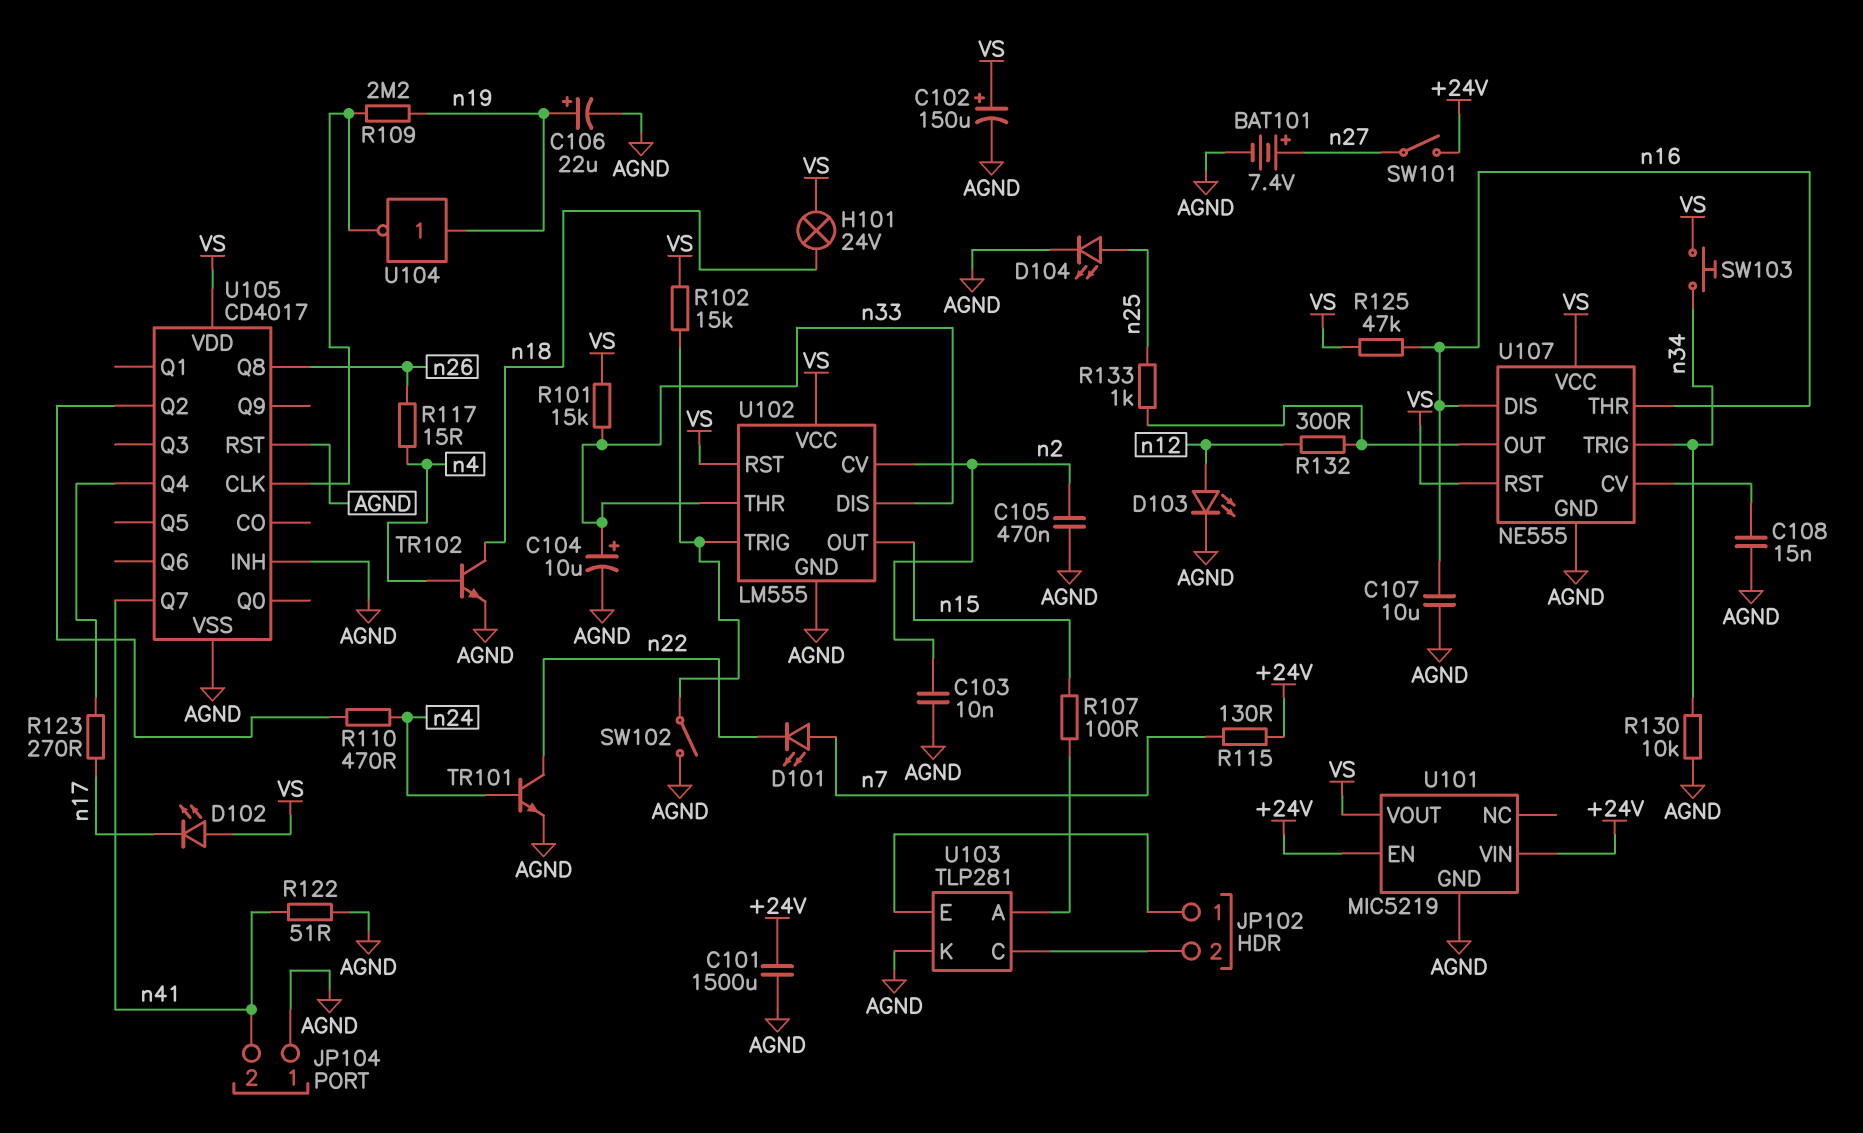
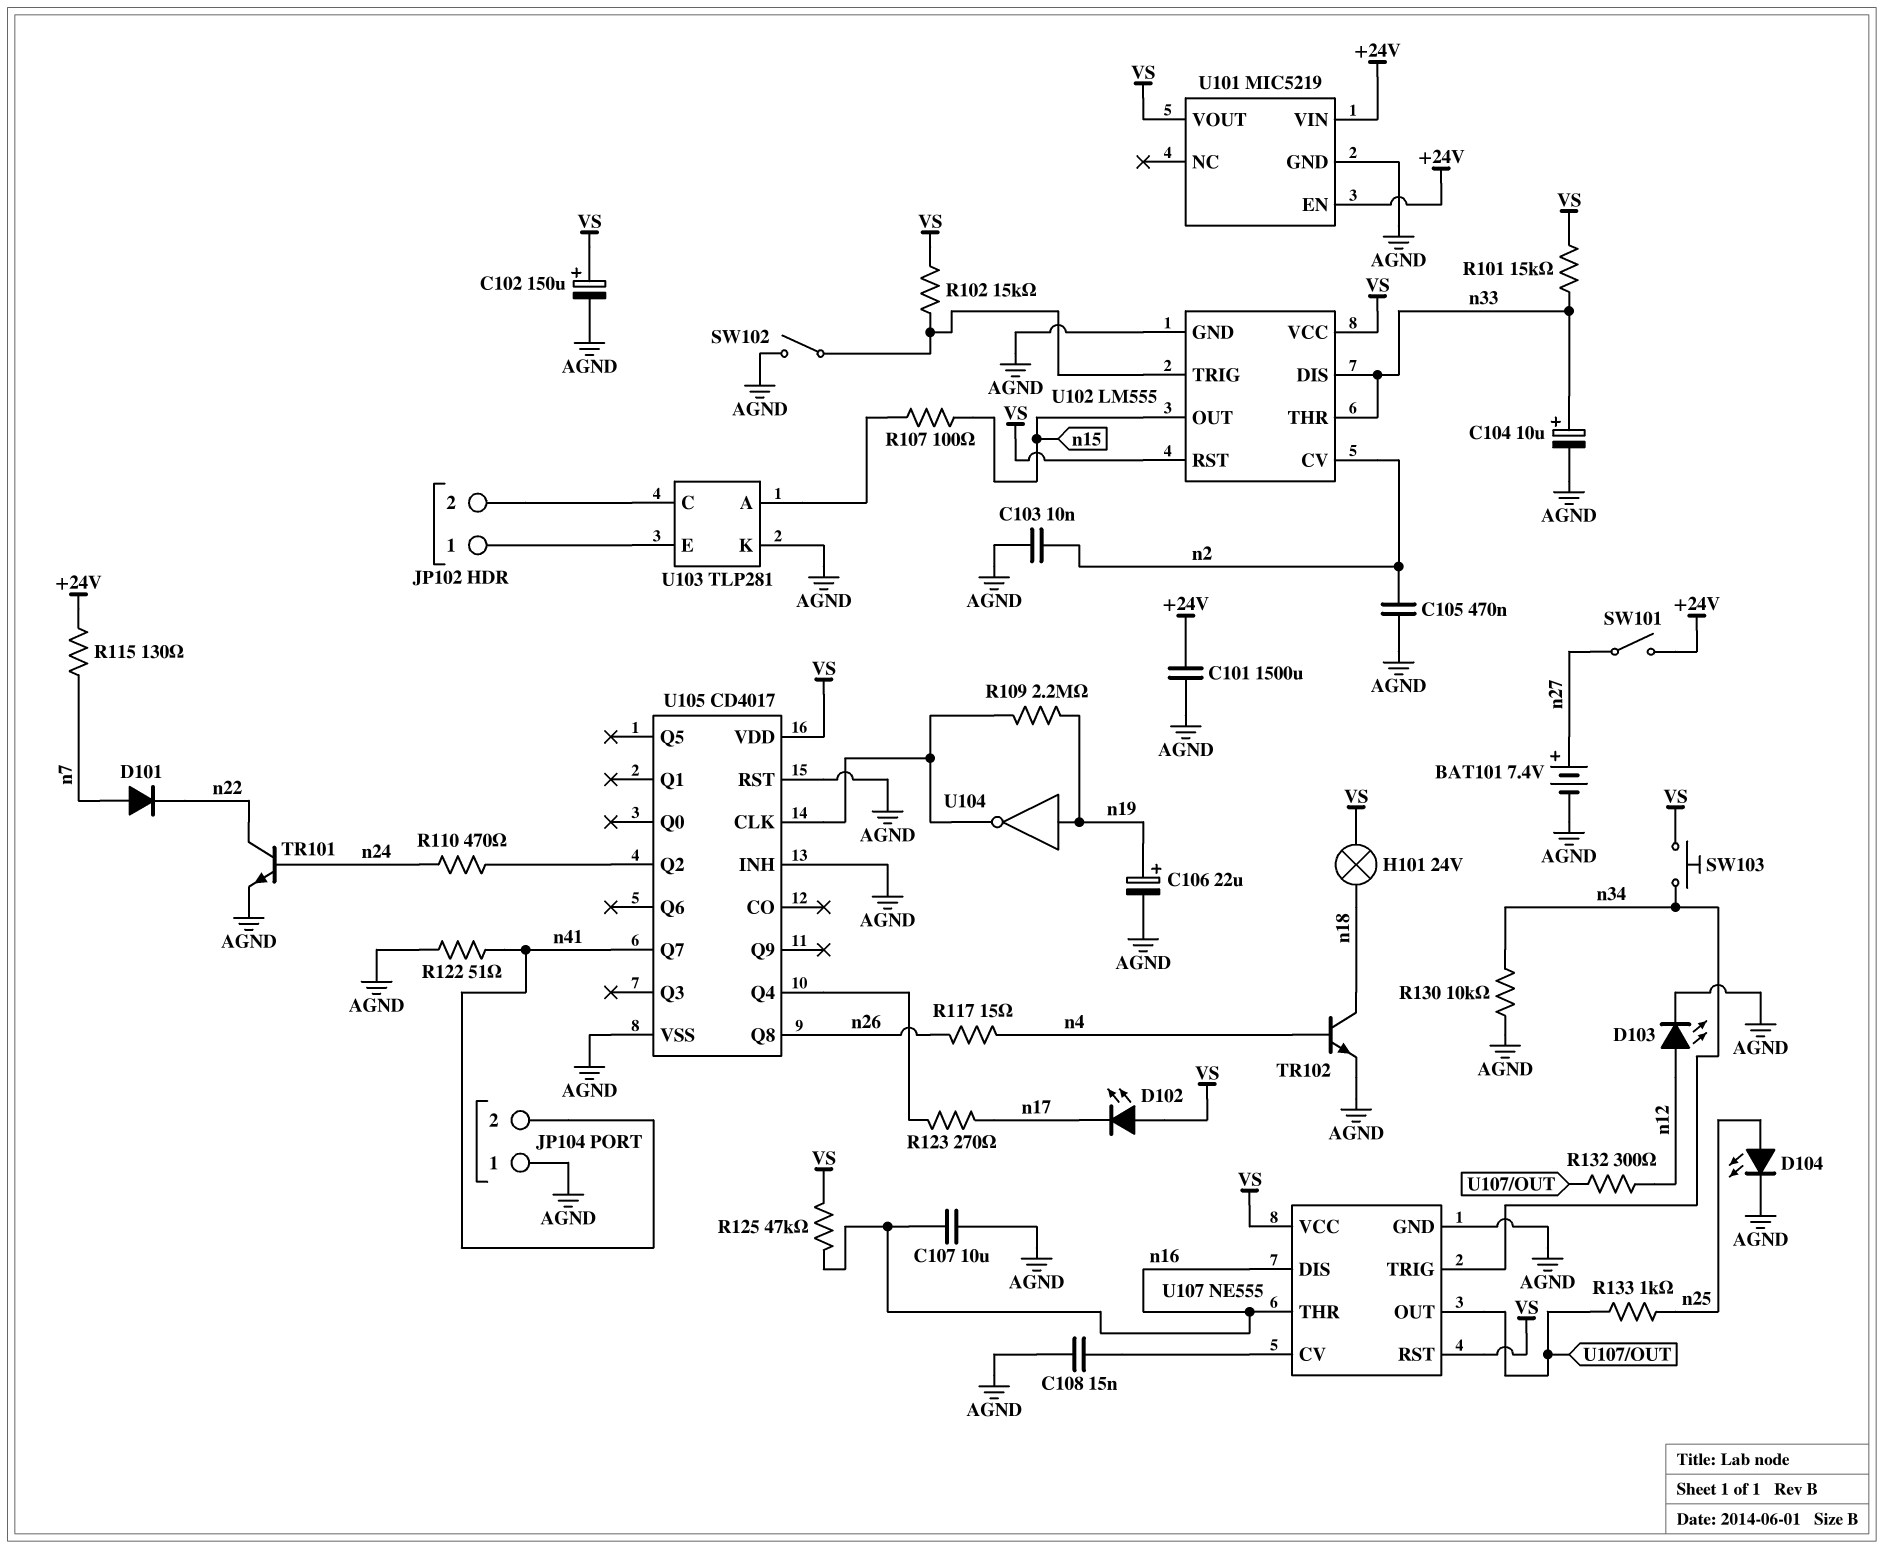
D101: LED (A n7, K n22) -> diode (A n7, K n22)

